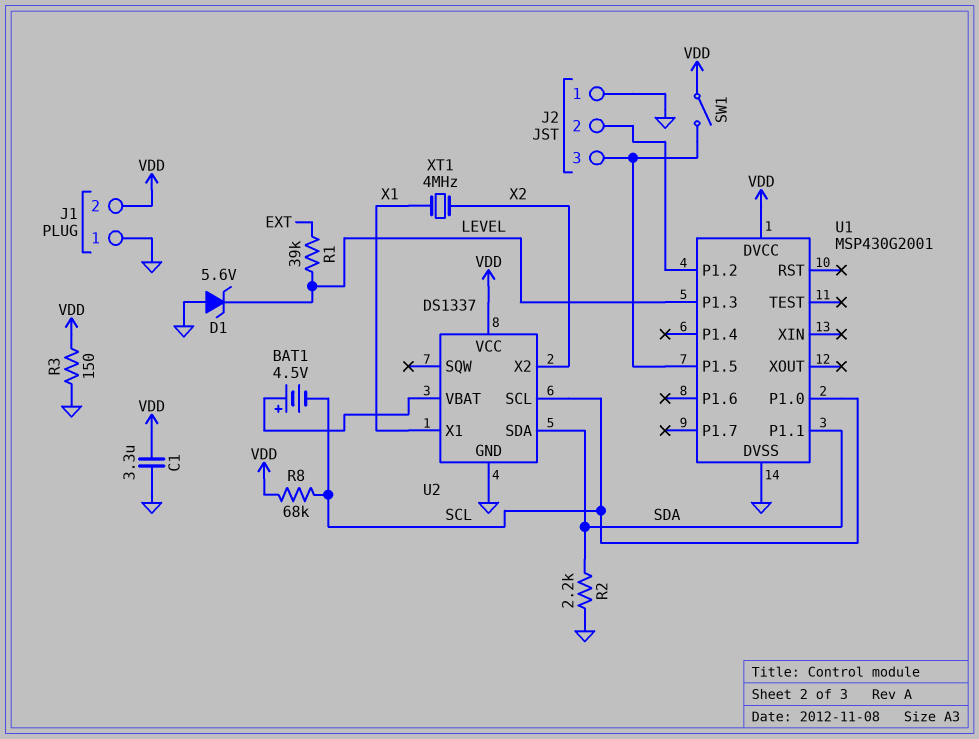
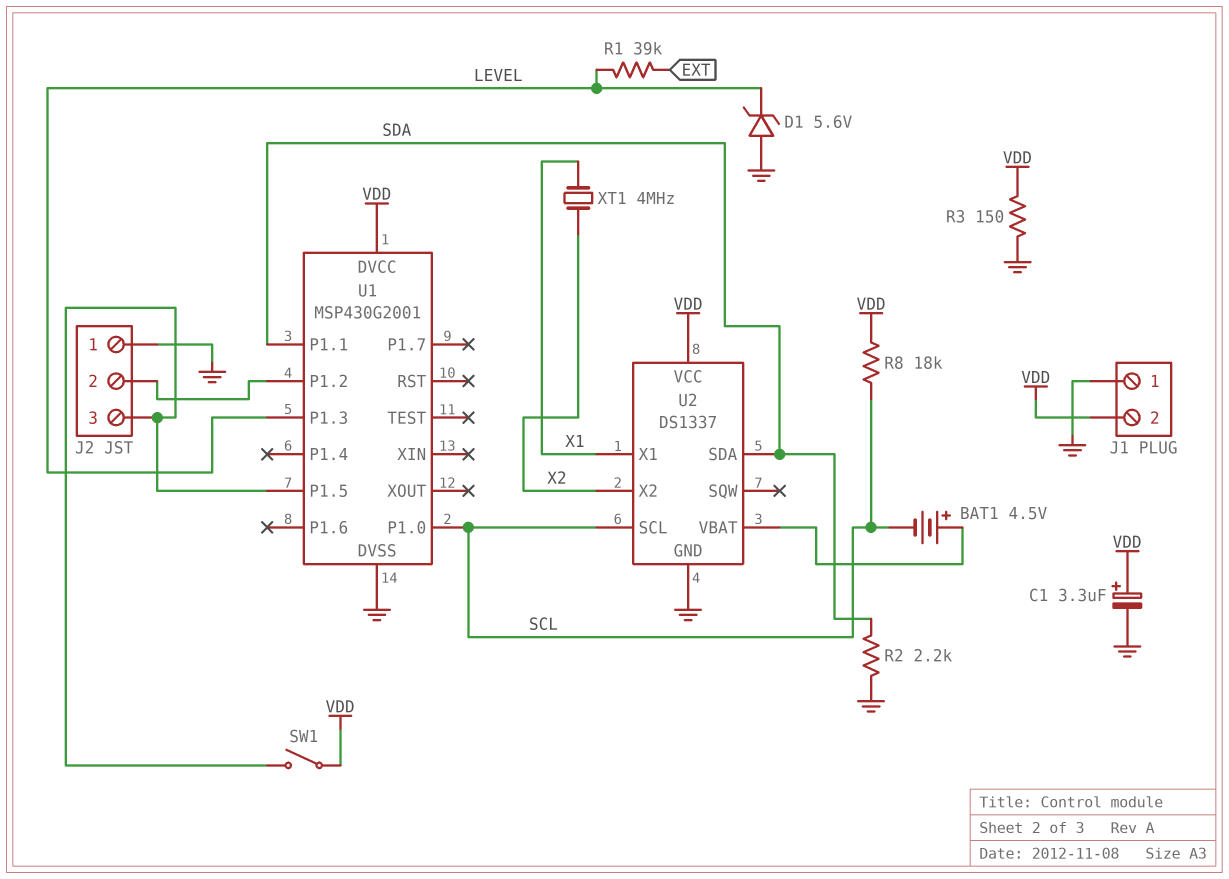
C1: 3.3uF (GND, VDD) -> 3.3uF (plus VDD, minus GND)
R8: 68k (SCL, VDD) -> 18k (SCL, VDD)

